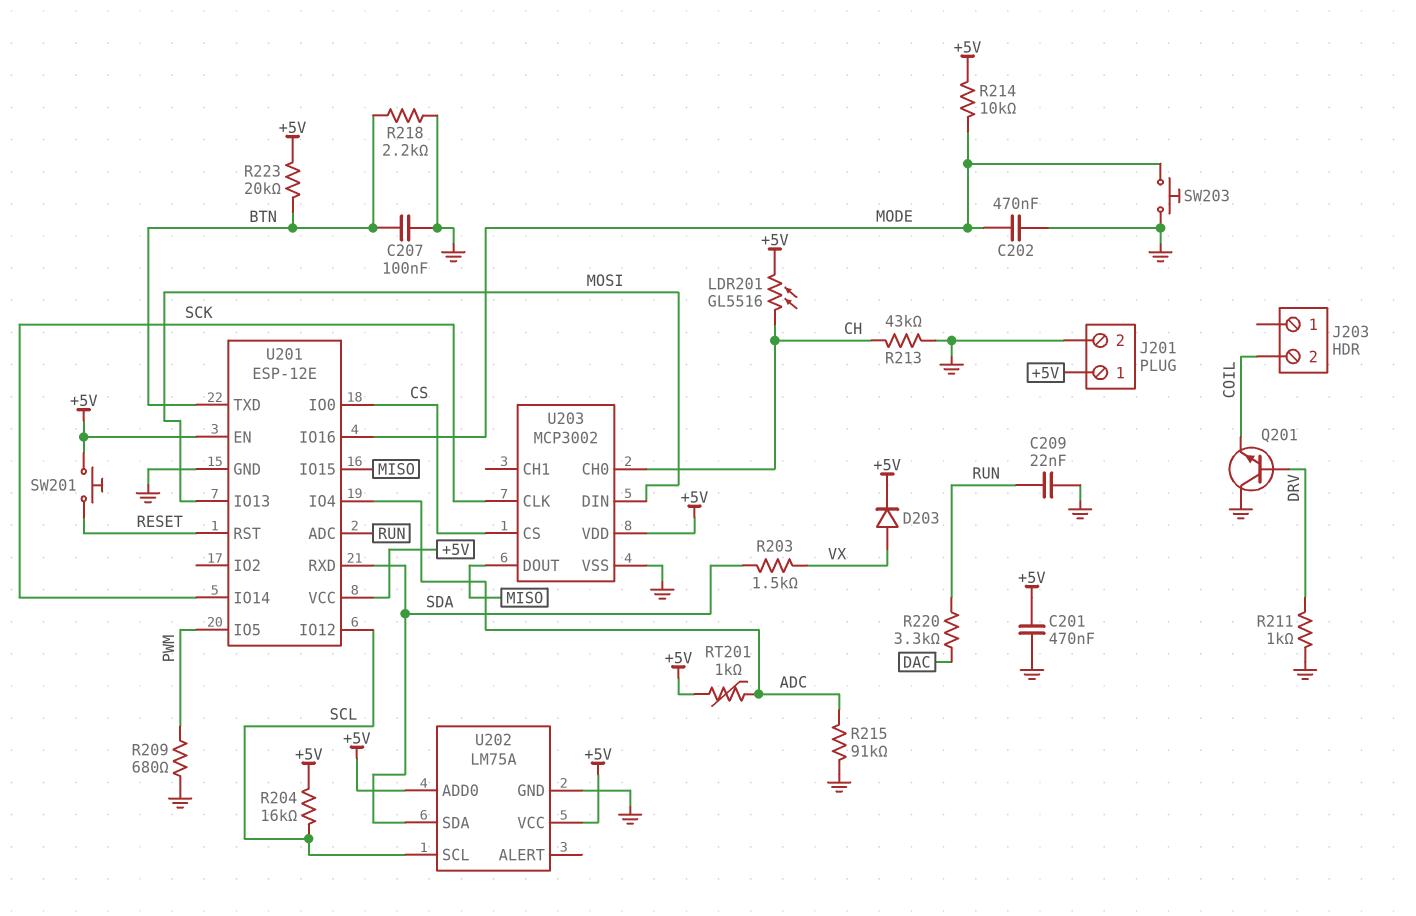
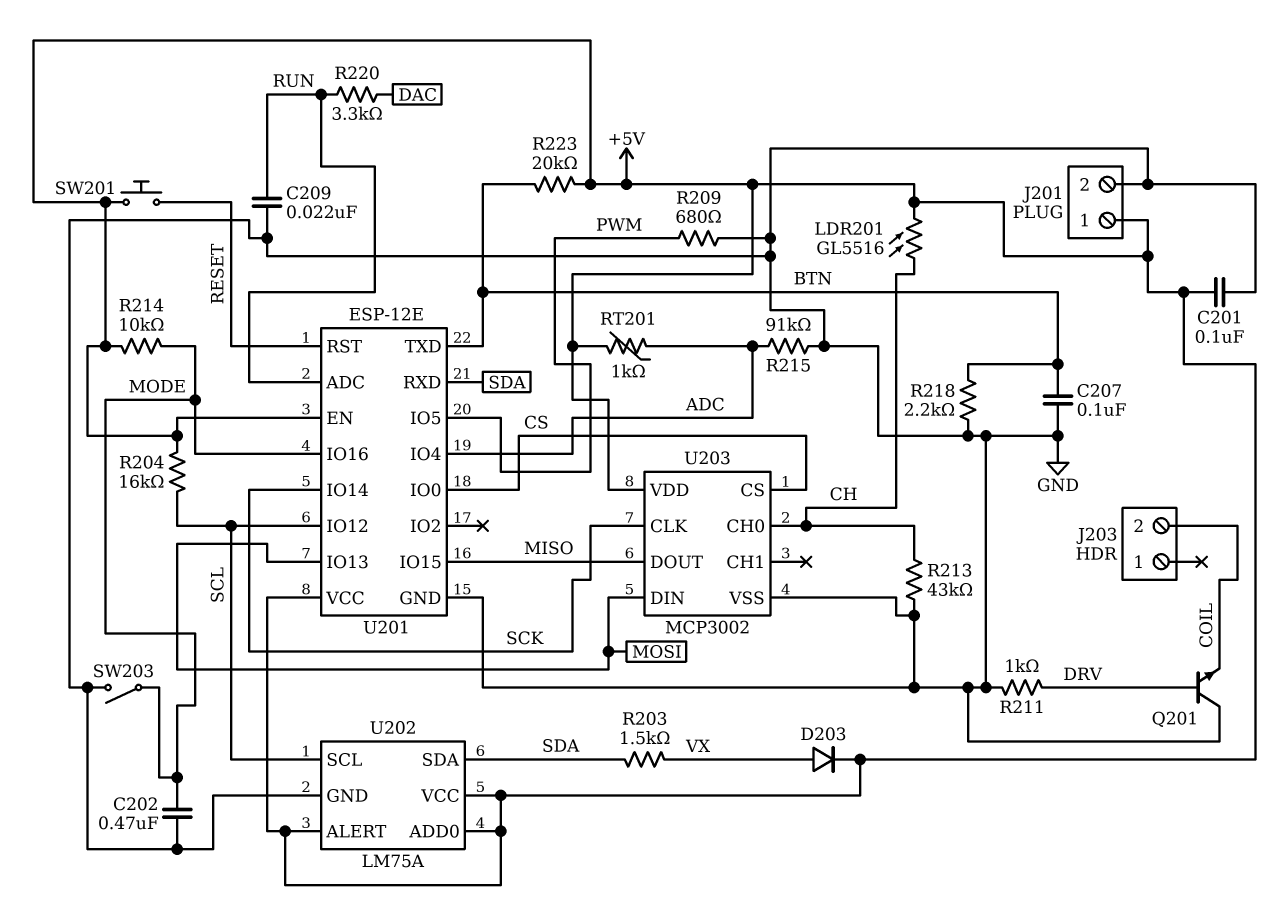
C201: 470nF (+5V, GND) -> 100nF (+5V, GND)
SW203: button (GND, MODE) -> switch (GND, MODE)
U202 pin ALERT: none -> +5V

